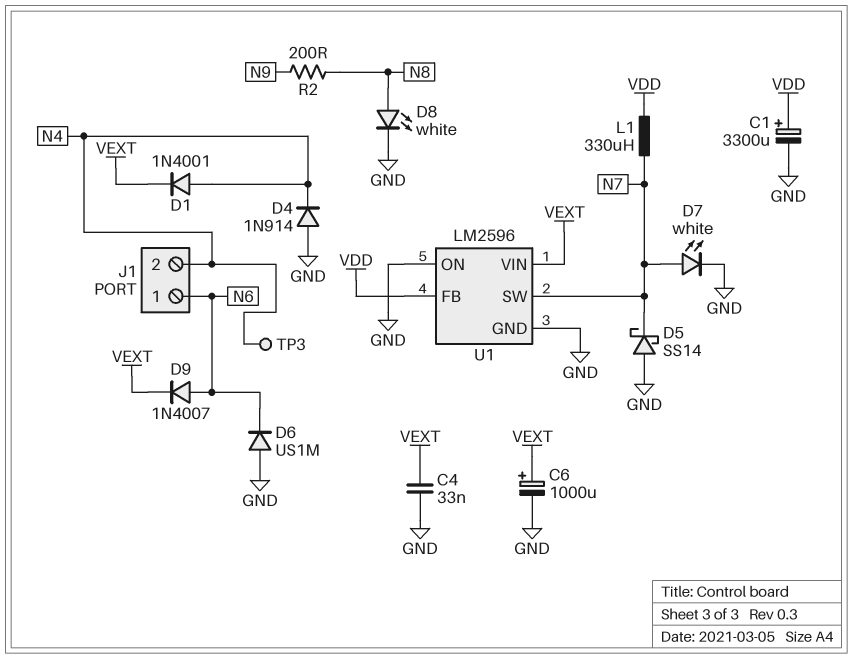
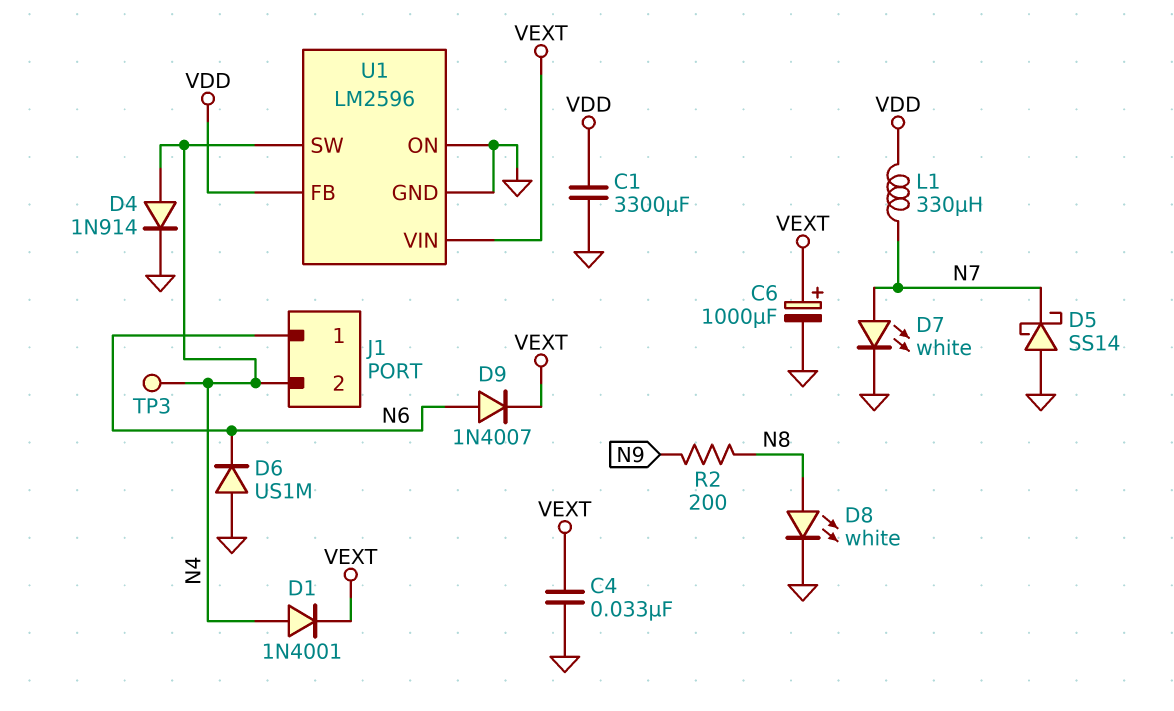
C1: 3300uF (plus VDD, minus GND) -> 3300uF (GND, VDD)
D4: diode 1N914 (A GND, K N4) -> diode 1N914 (A N4, K GND)
U1 pin SW: N7 -> N4

